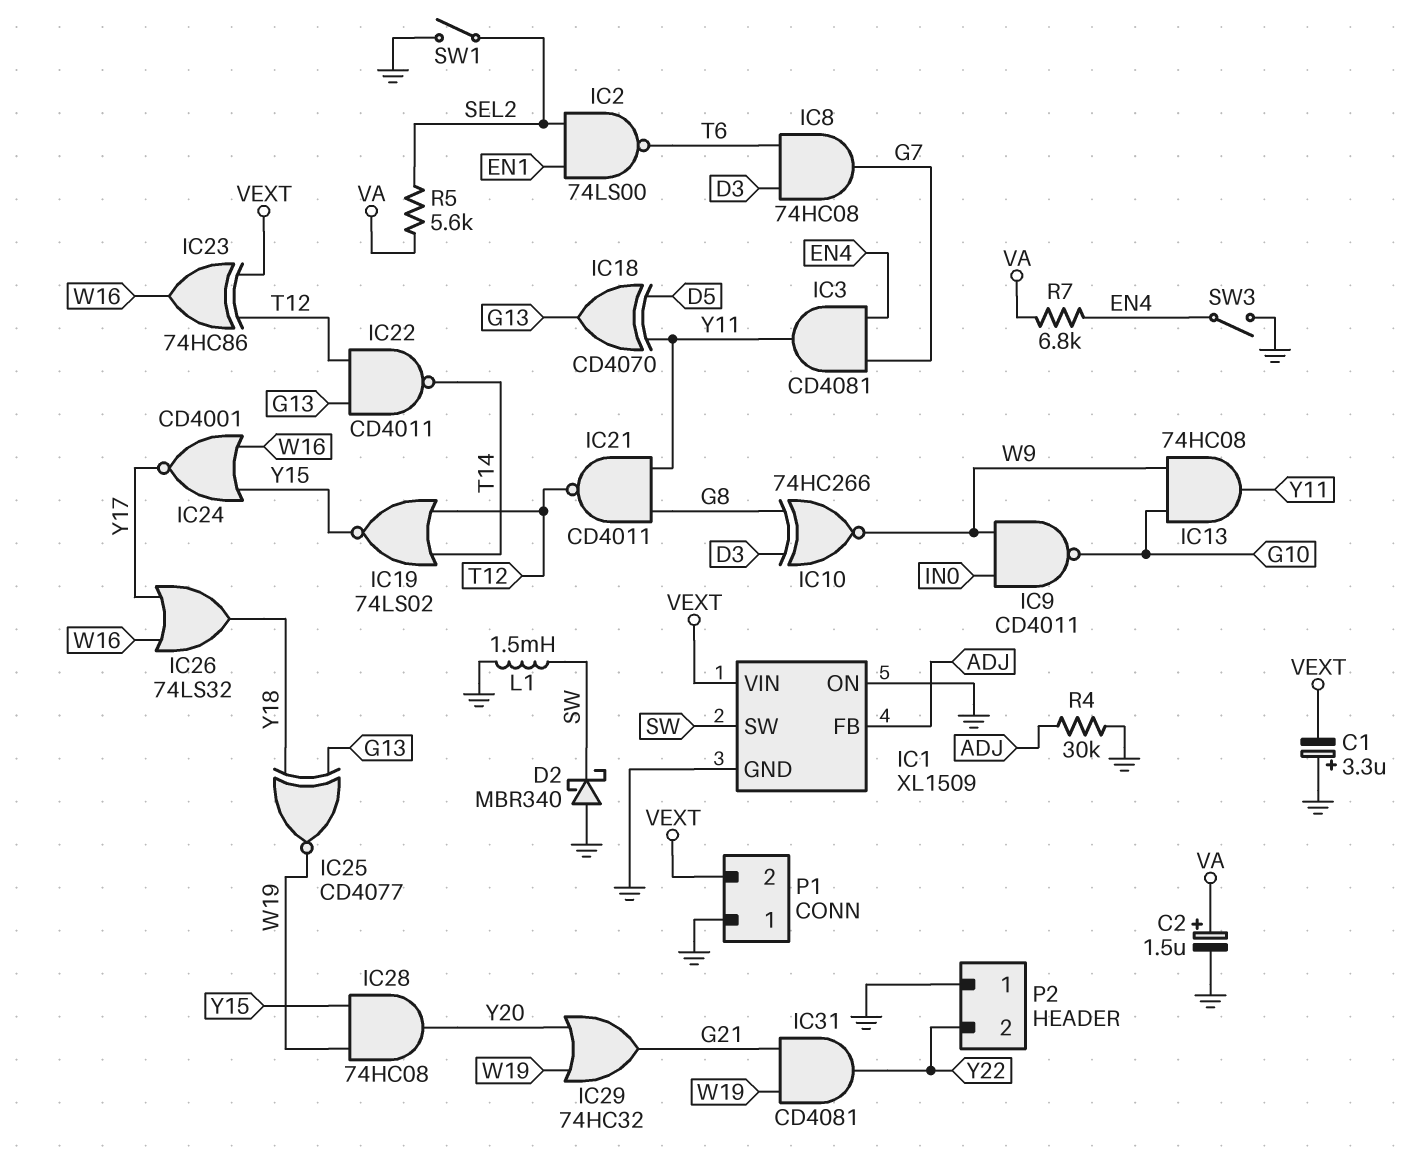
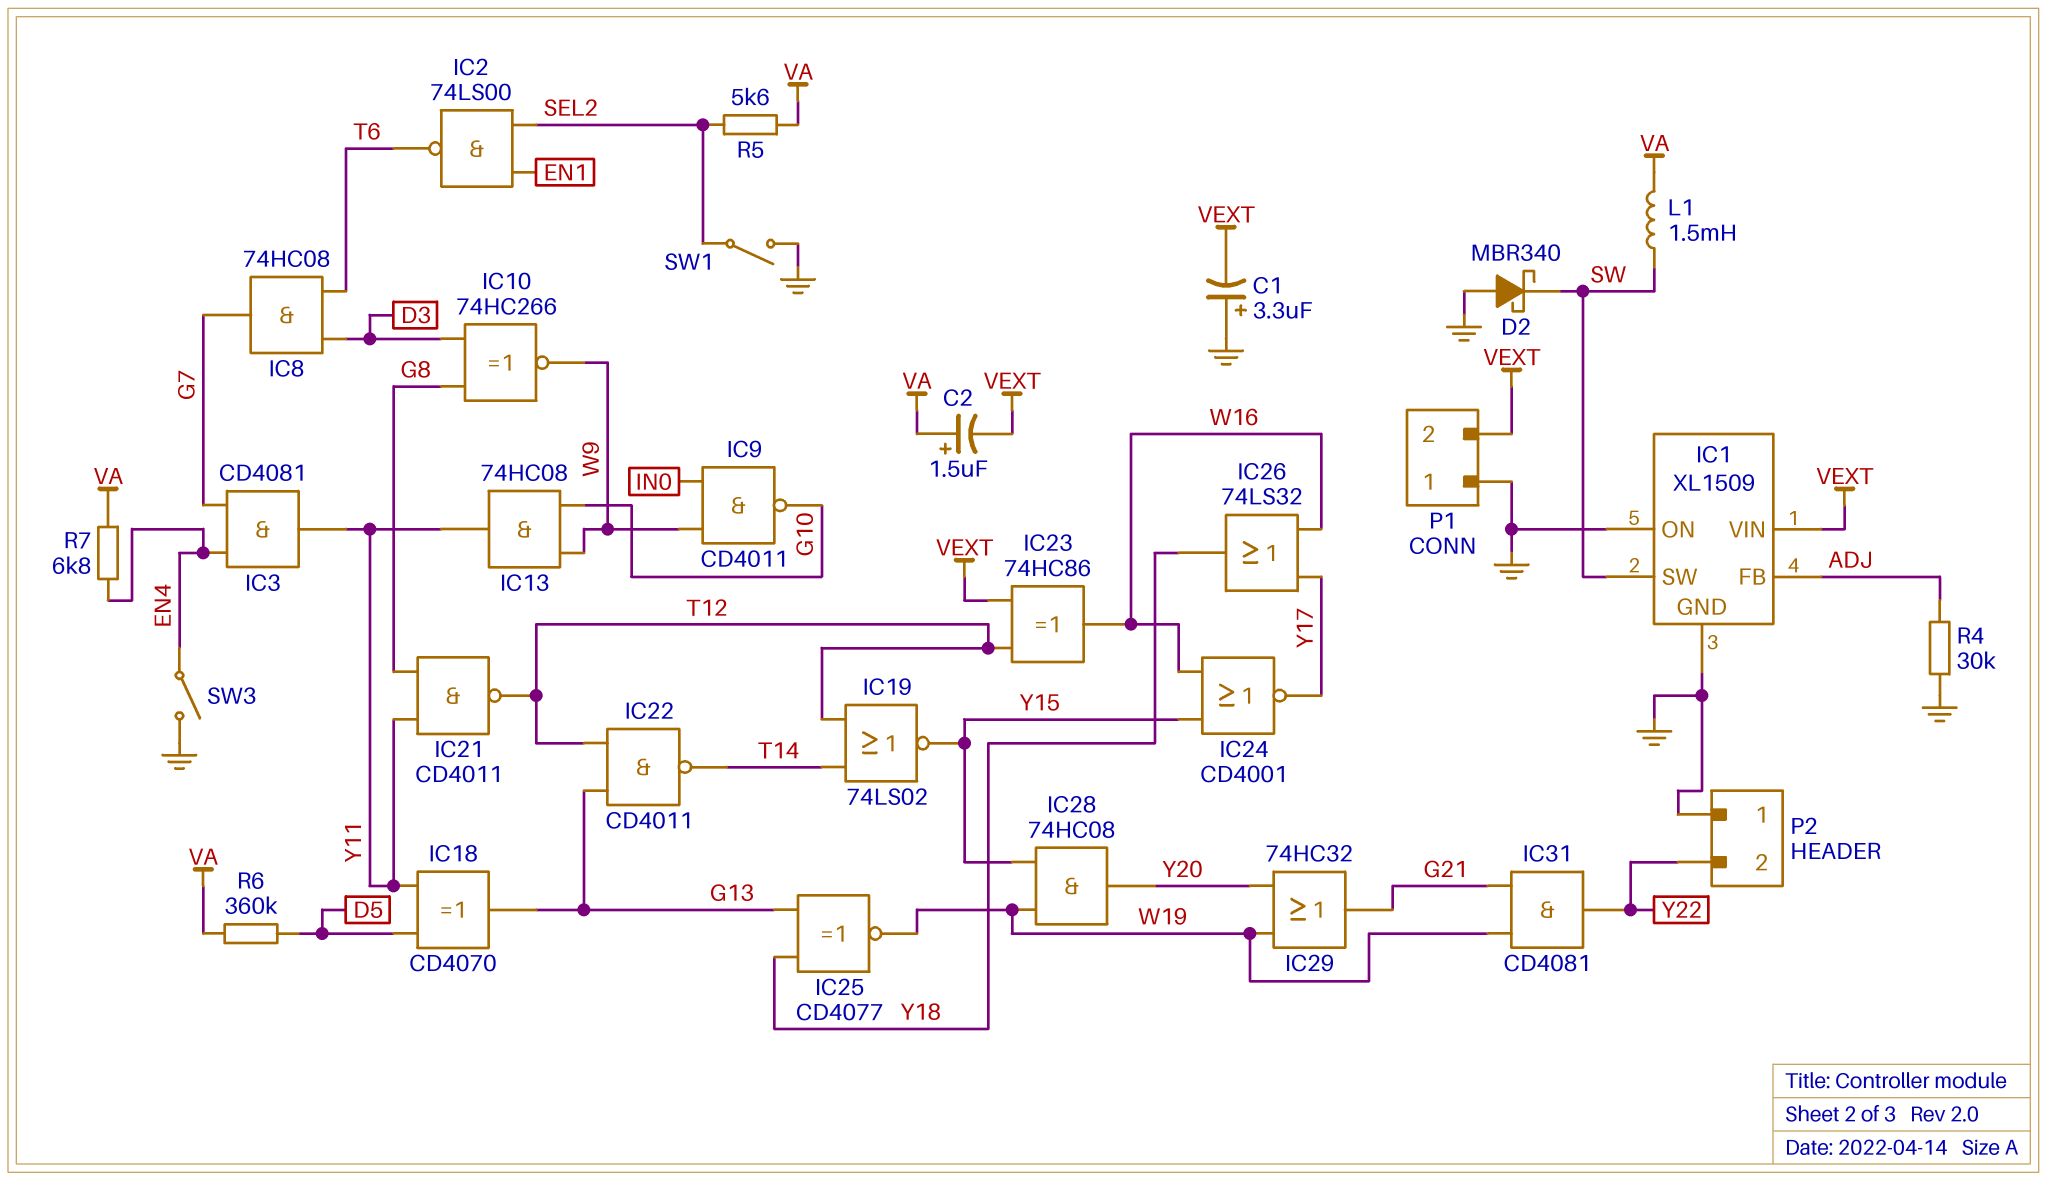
C2: 1.5uF (plus VA, minus GND) -> 1.5uF (plus VA, minus VEXT)
L1: 1.5mH (GND, SW) -> 1.5mH (SW, VA)
R6: none -> 360k (D5, VA)

